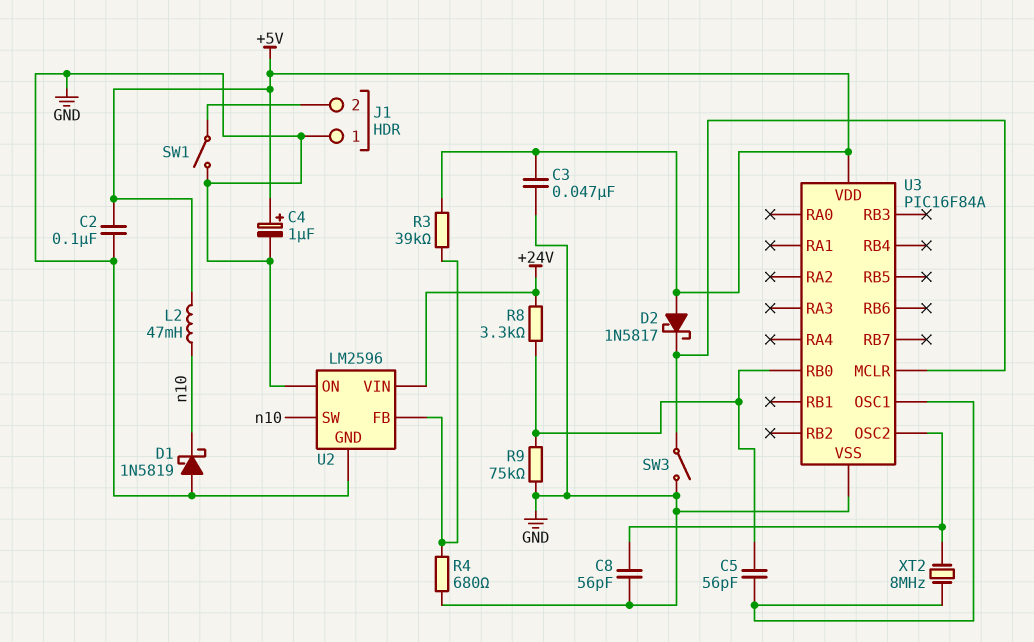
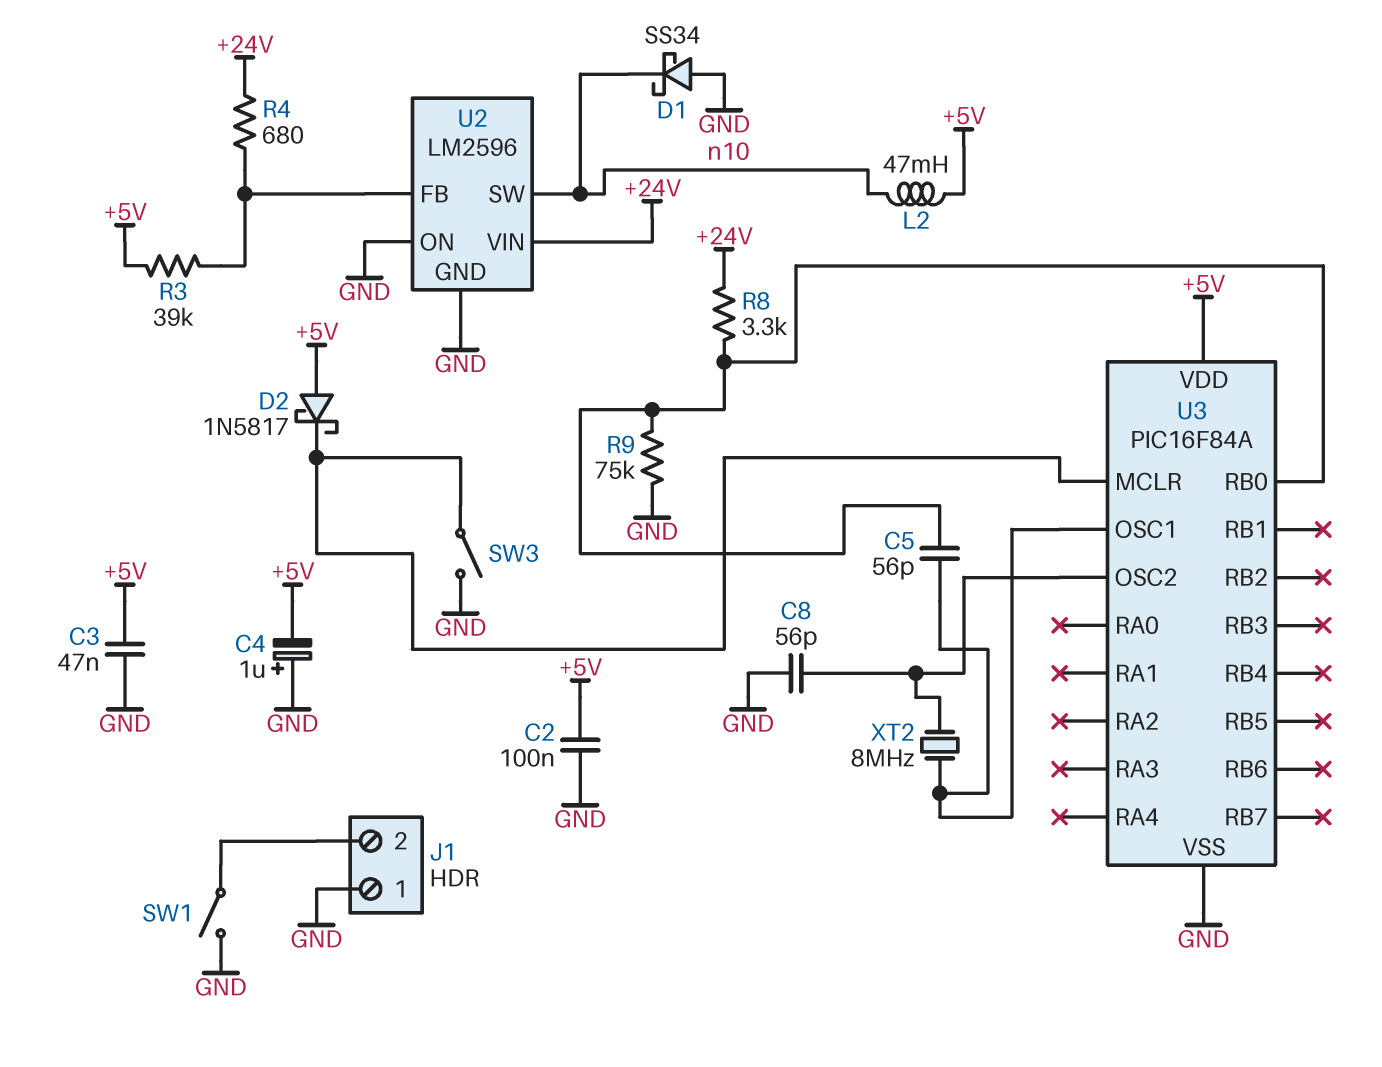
C4: 1uF (plus +5V, minus GND) -> 1uF (plus GND, minus +5V)
D1: schottky 1N5819 (A GND, K n10) -> schottky SS34 (A GND, K n10)
R4: 680 (GND, U2/FB) -> 680 (+24V, U2/FB)

